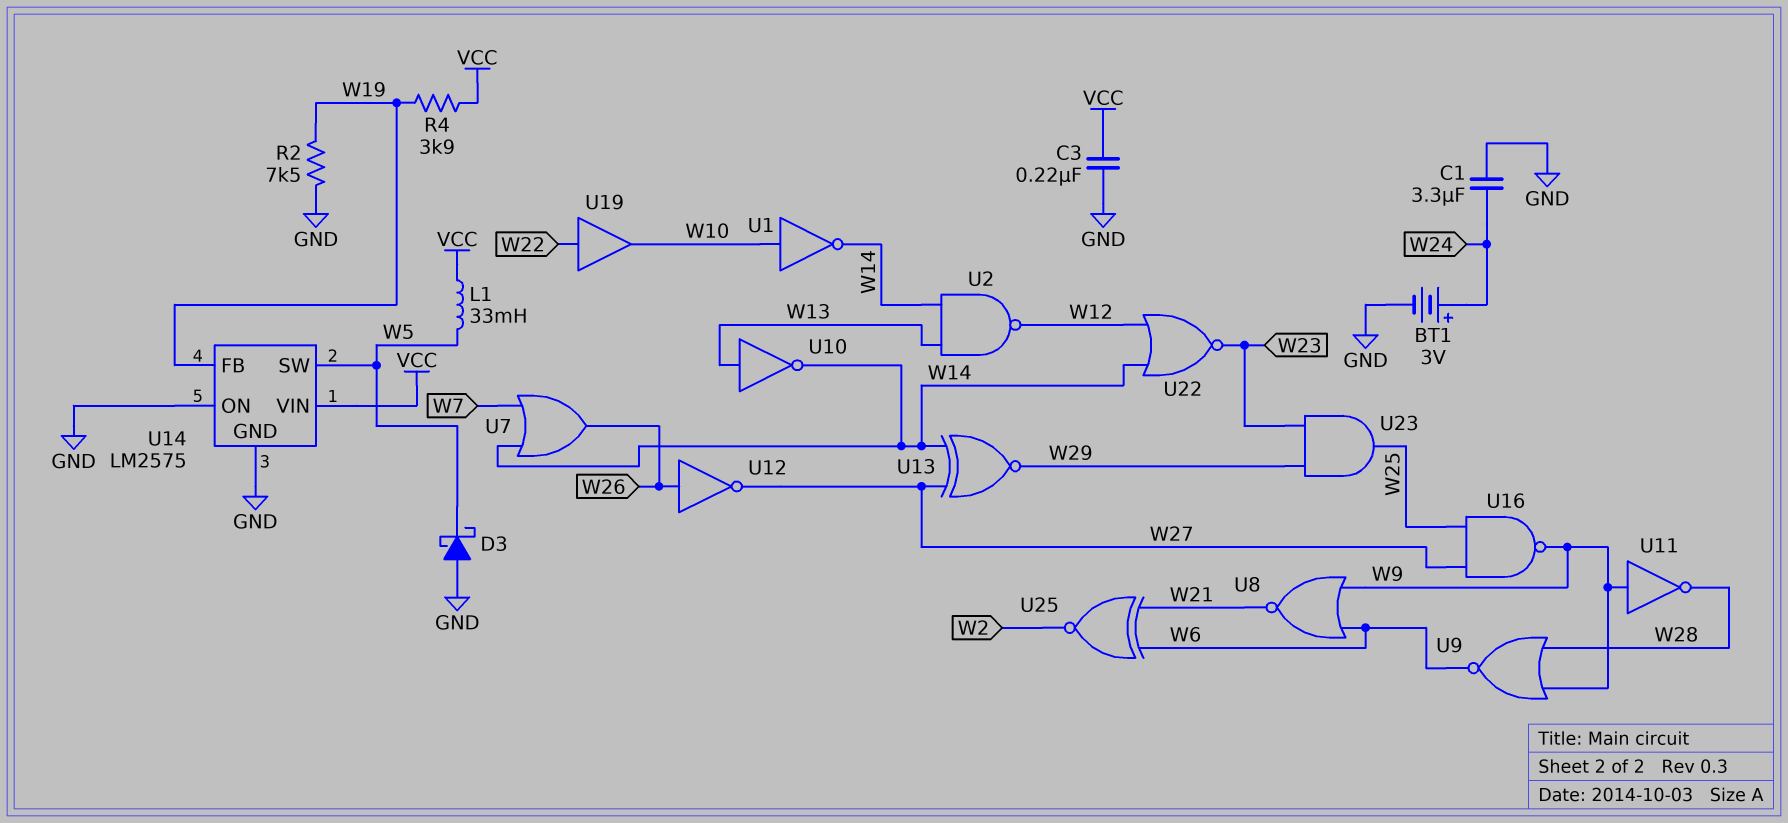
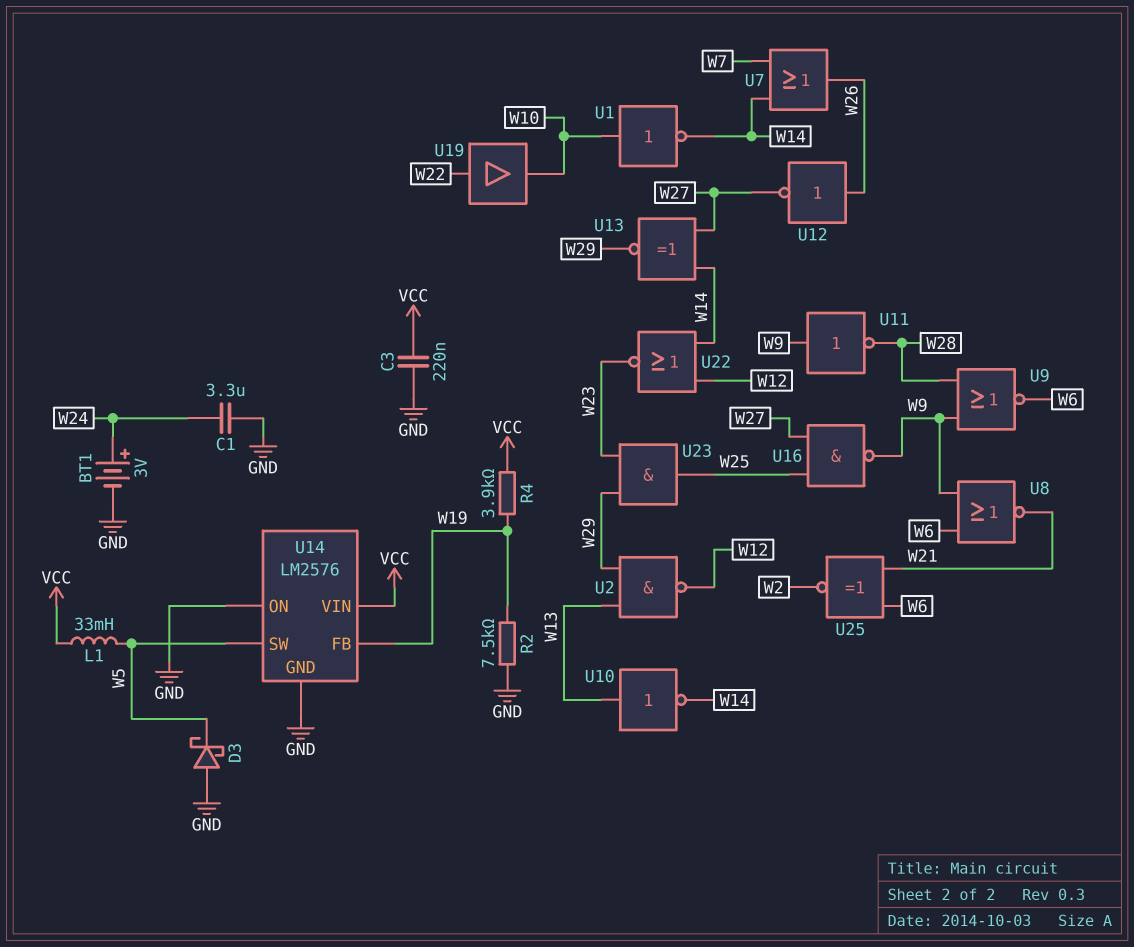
U2: NAND (in W13, in W14, out W12) -> NAND (in W13, in W29, out W12)
U14: LM2575 -> LM2576

